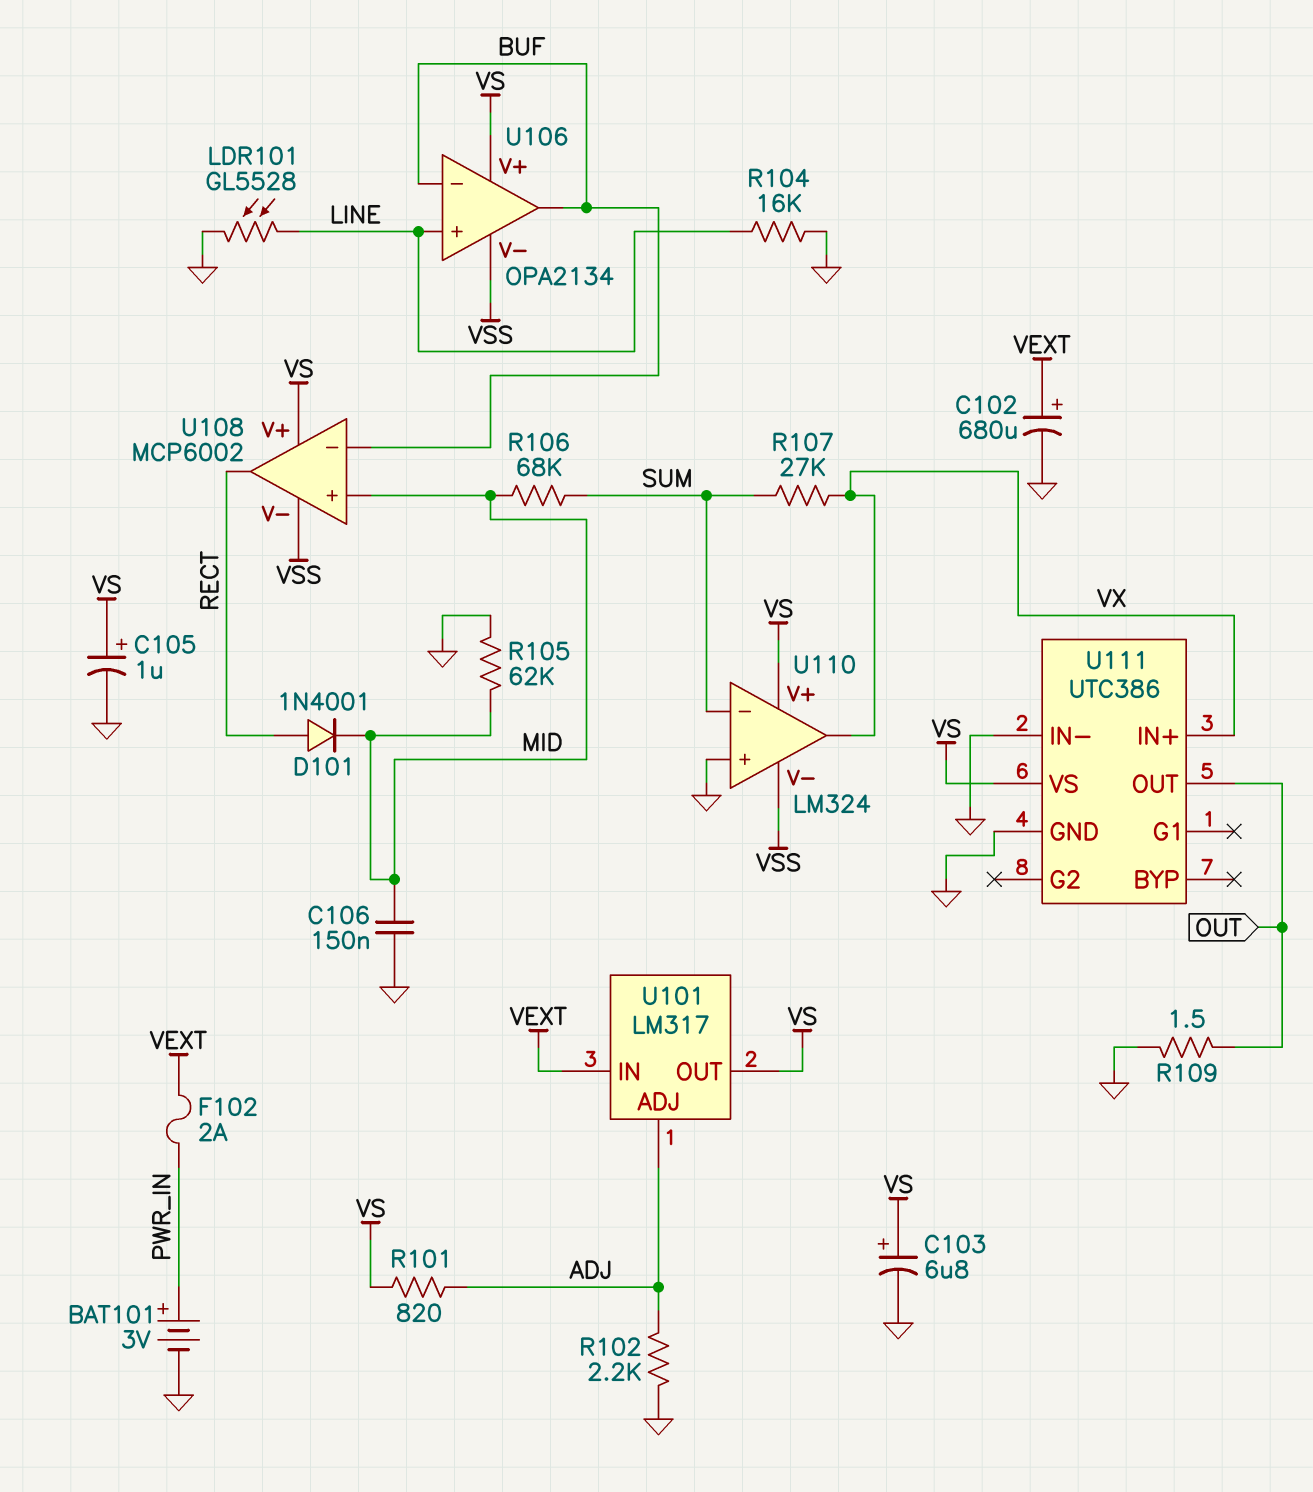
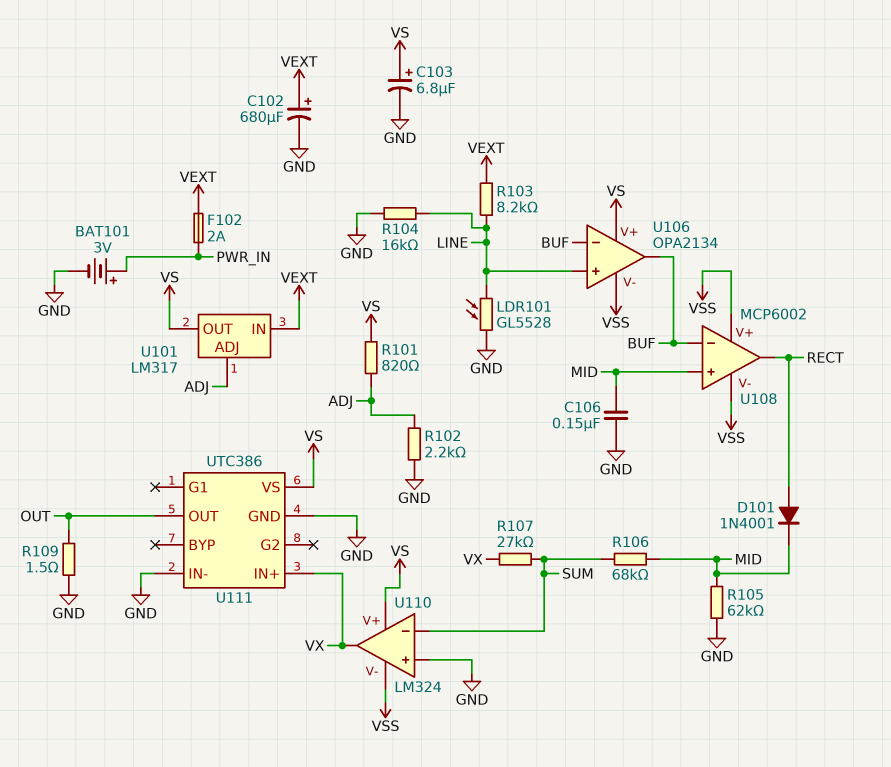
C105: 1uF (plus VS, minus GND) -> none
R103: none -> 8.2k (LINE, VEXT)
U108 pin V+: VS -> VSS

